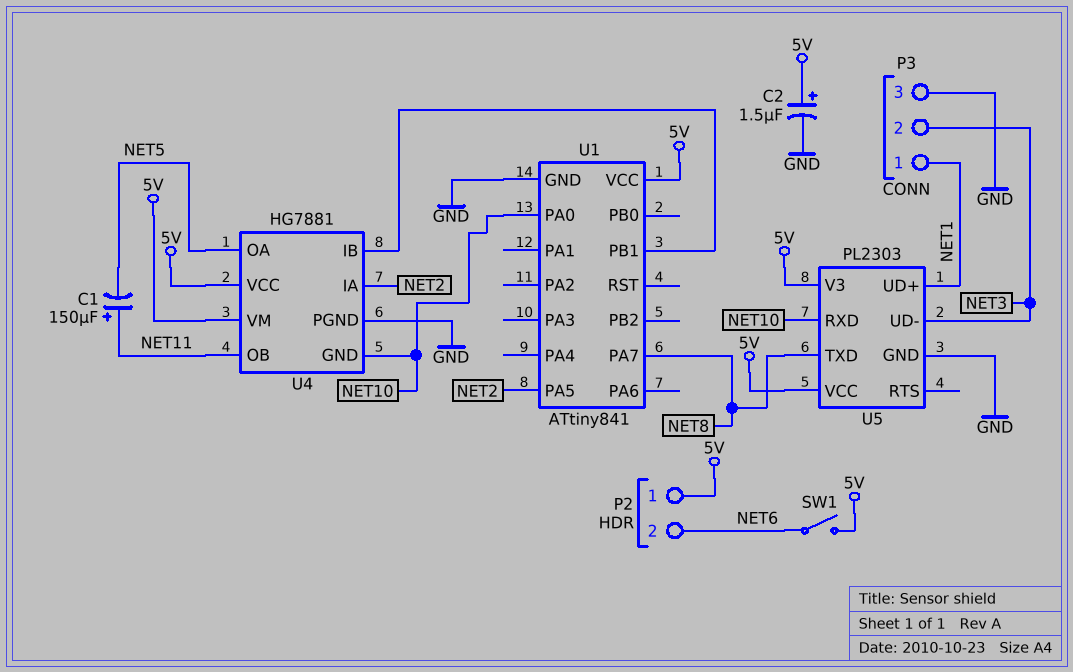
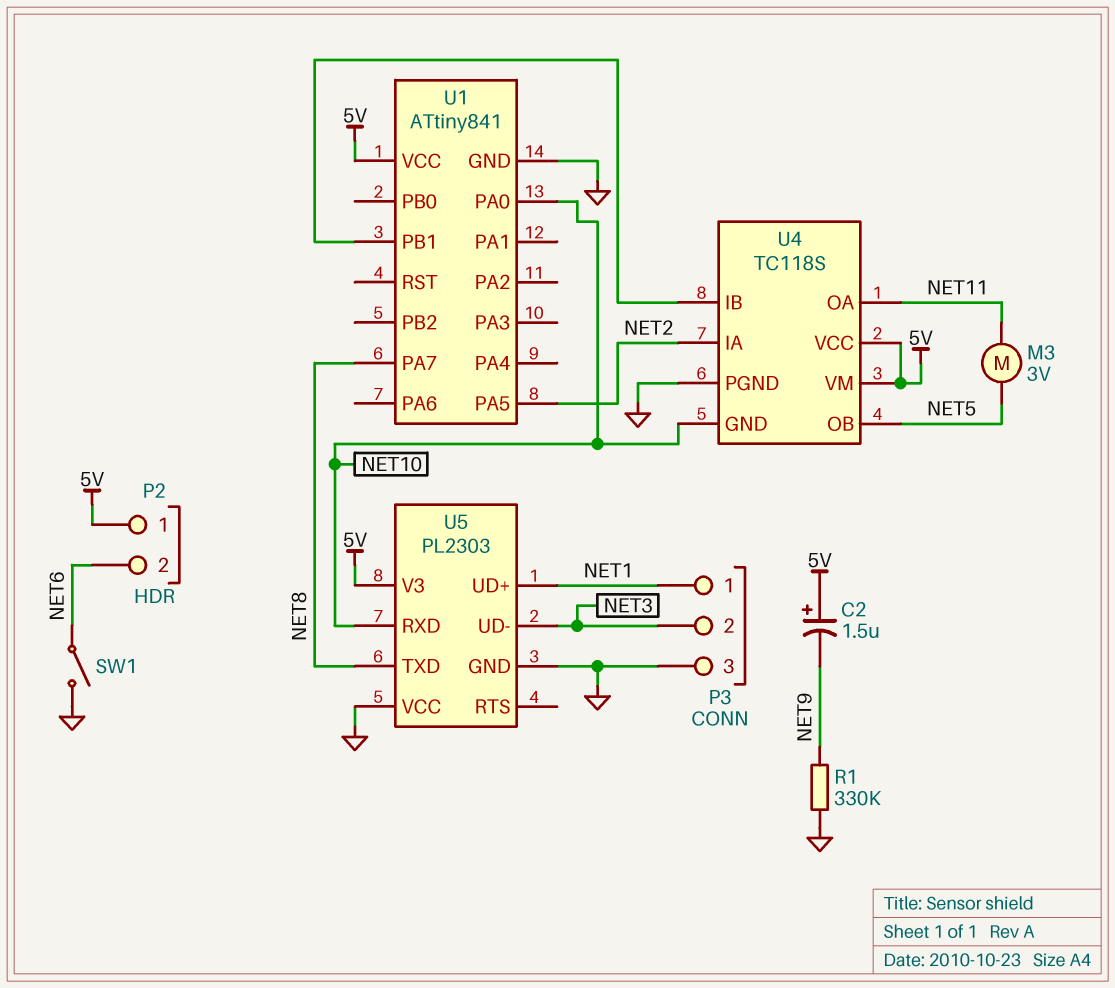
C1: 150uF (plus NET11, minus NET5) -> none
C2: 1.5uF (plus 5V, minus GND) -> 1.5uF (plus 5V, minus NET9)
M3: none -> motor 3V (NET5, NET11)
R1: none -> 330k (GND, NET9)
SW1: switch (5V, NET6) -> switch (GND, NET6)
U4: HG7881 -> TC118S
U4 pin OA: NET5 -> NET11
U4 pin OB: NET11 -> NET5
U5 pin VCC: 5V -> GND

